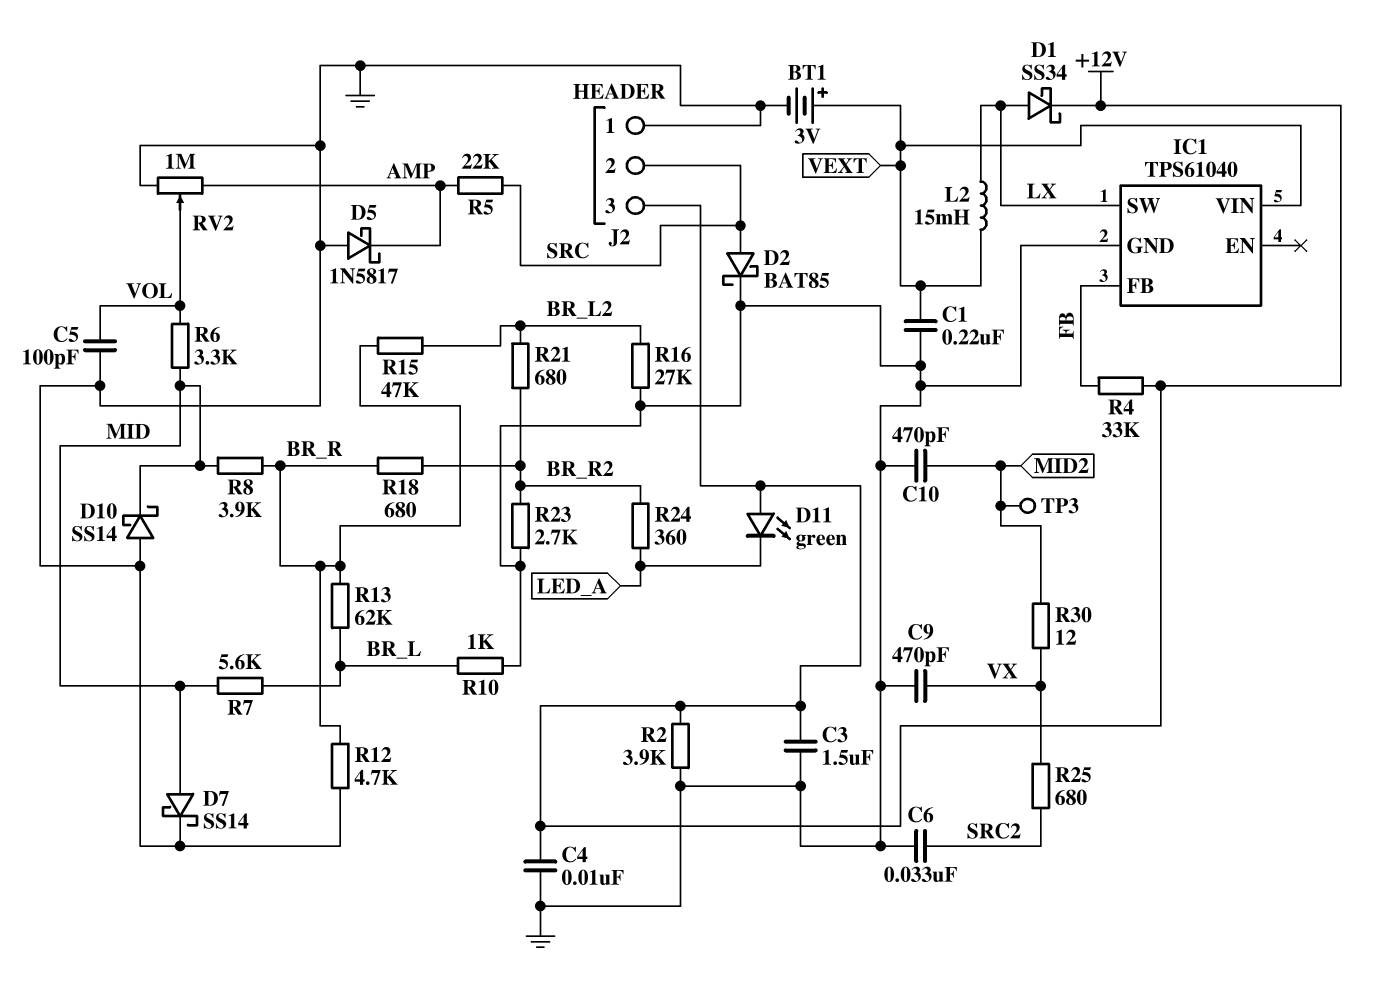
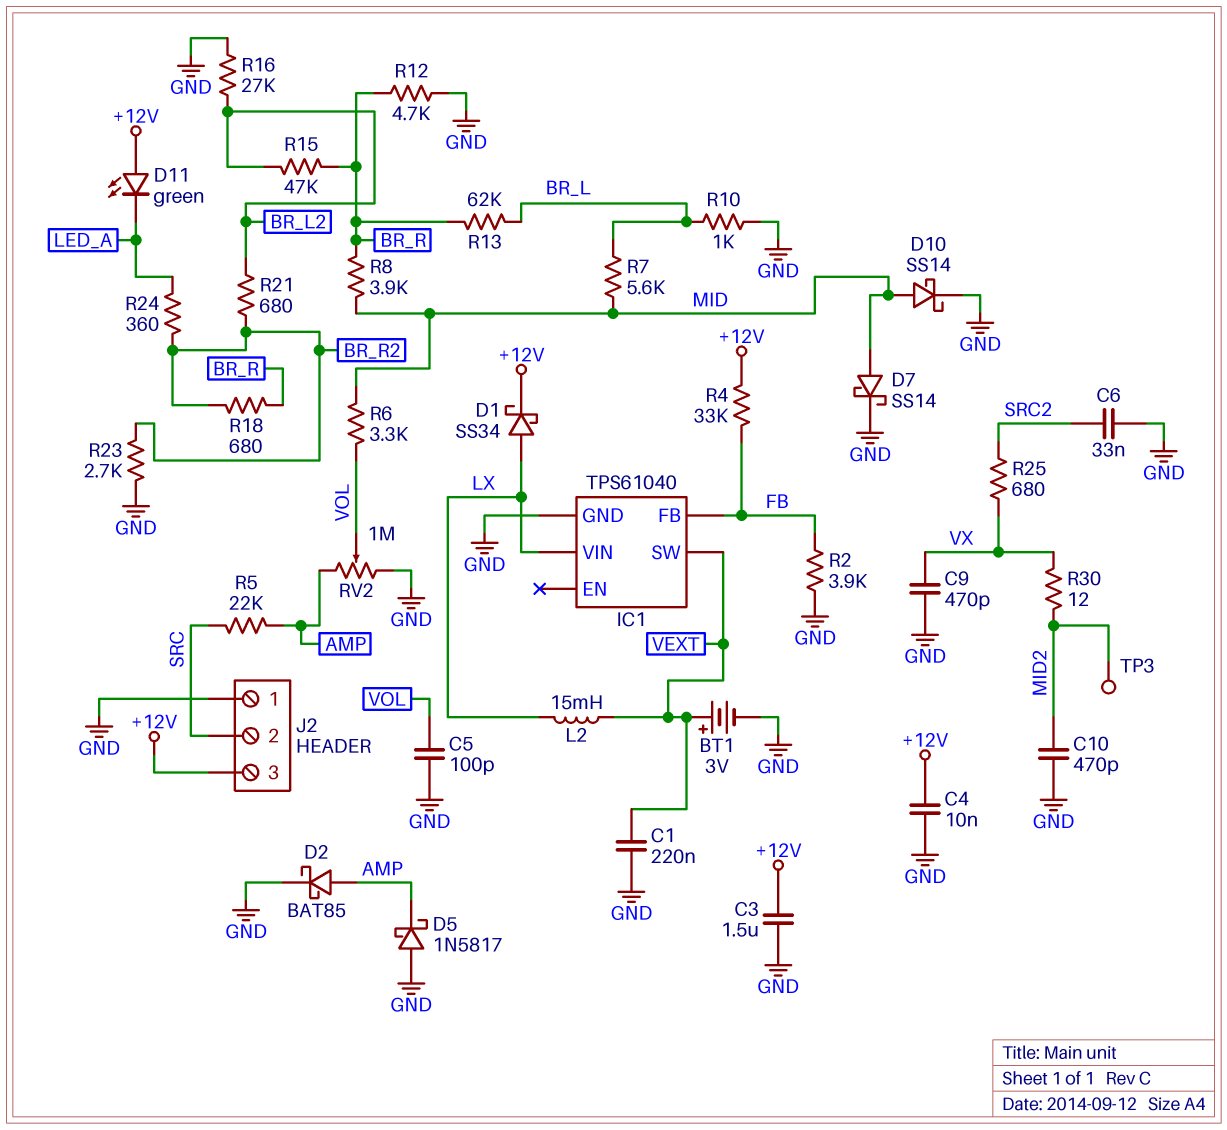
D2: schottky BAT85 (A SRC, K GND) -> schottky BAT85 (A AMP, K GND)
D10: schottky SS14 (A GND, K MID) -> schottky SS14 (A MID, K GND)
IC1 pin SW: LX -> VEXT
IC1 pin VIN: VEXT -> LX
R2: 3.9k (+12V, GND) -> 3.9k (FB, GND)

